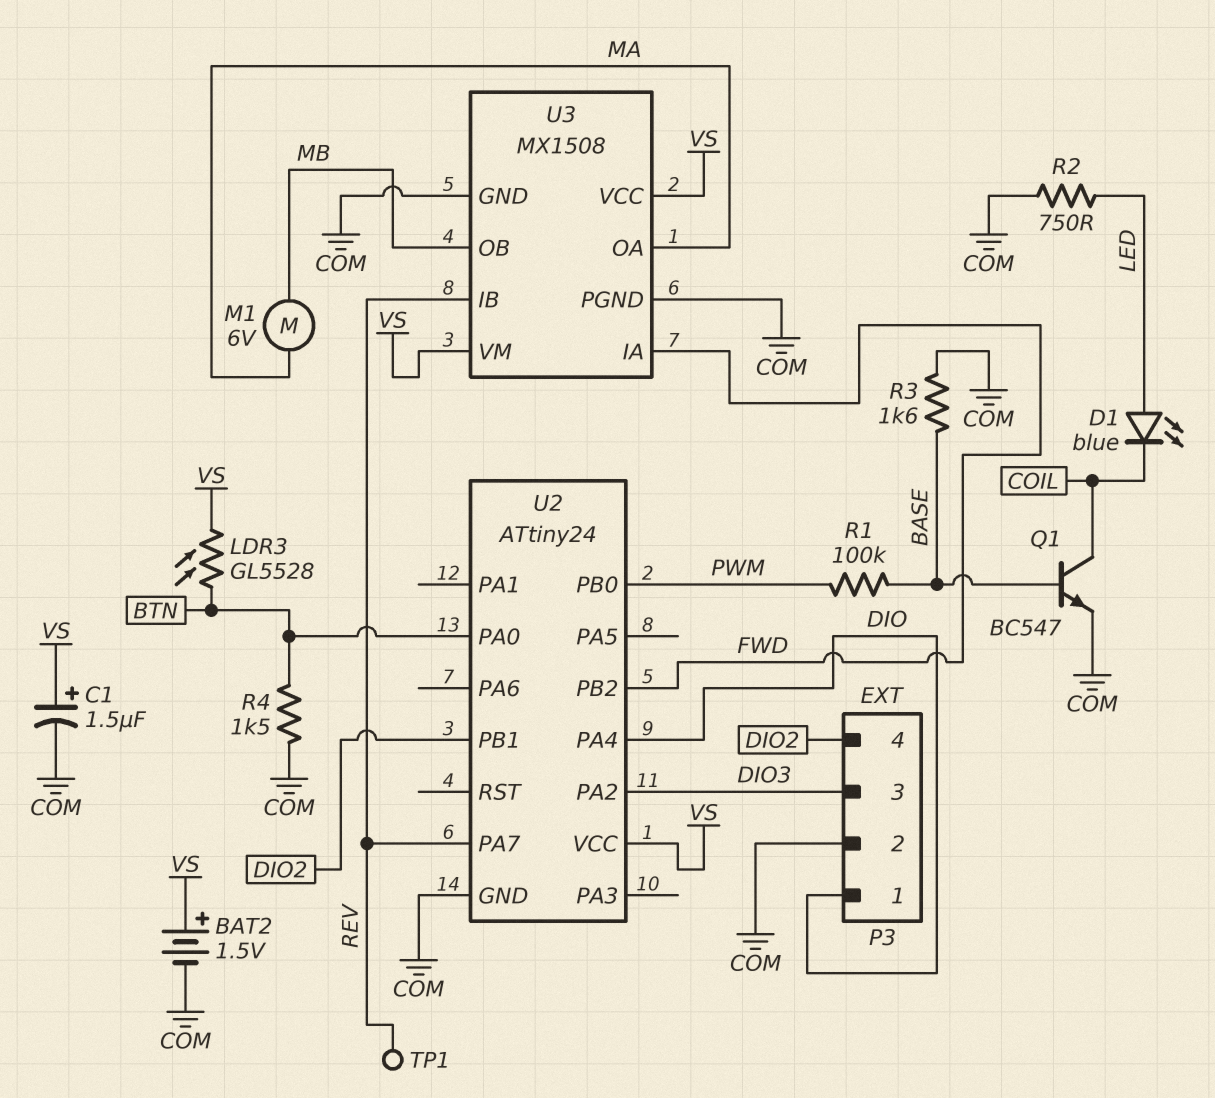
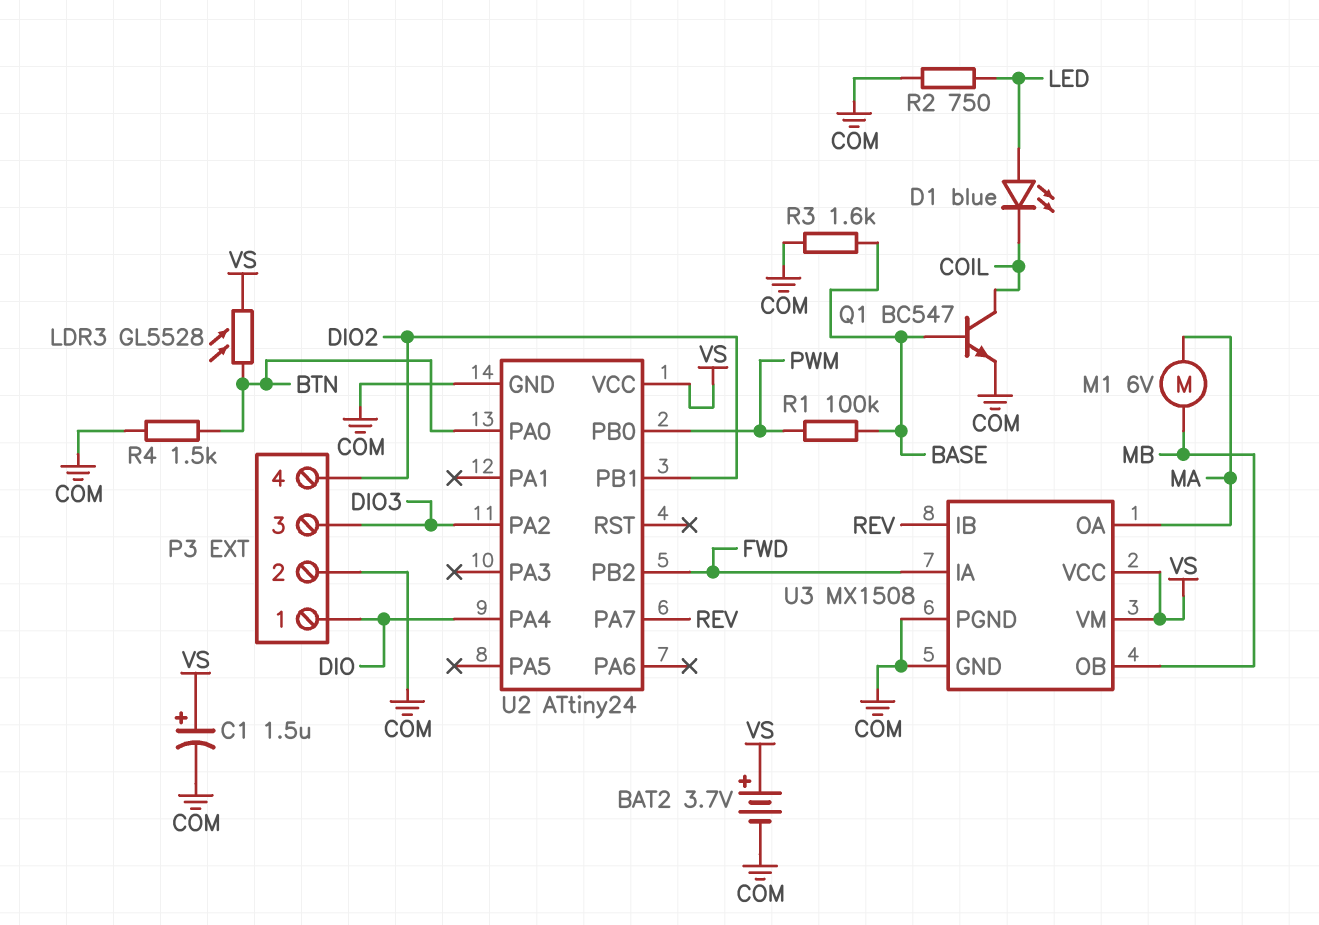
BAT2: 1.5V (plus VS, minus COM) -> 3.7V (plus VS, minus COM)
TP1: test point (REV) -> none

